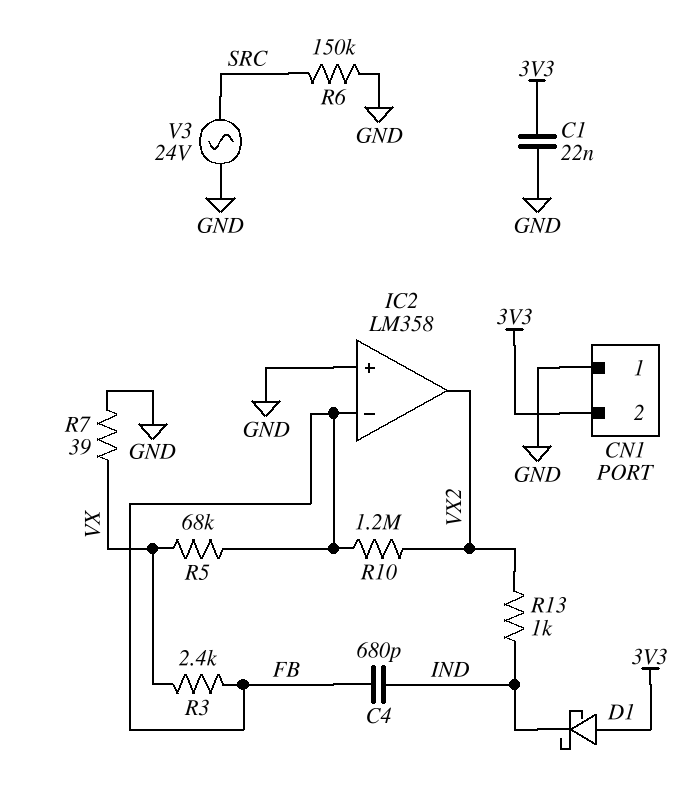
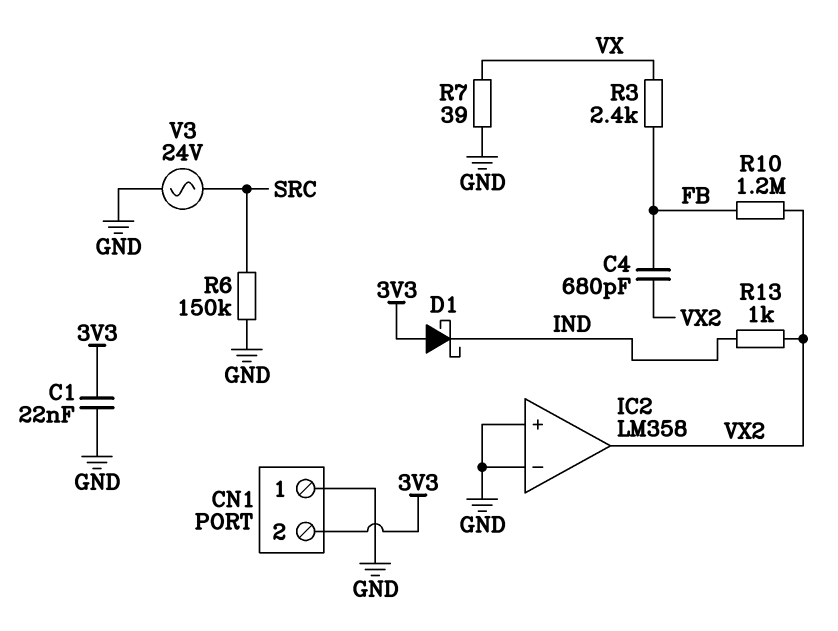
C4: 680pF (FB, IND) -> 680pF (FB, VX2)
IC2 pin in-: FB -> GND
R5: 68k (FB, VX) -> none

